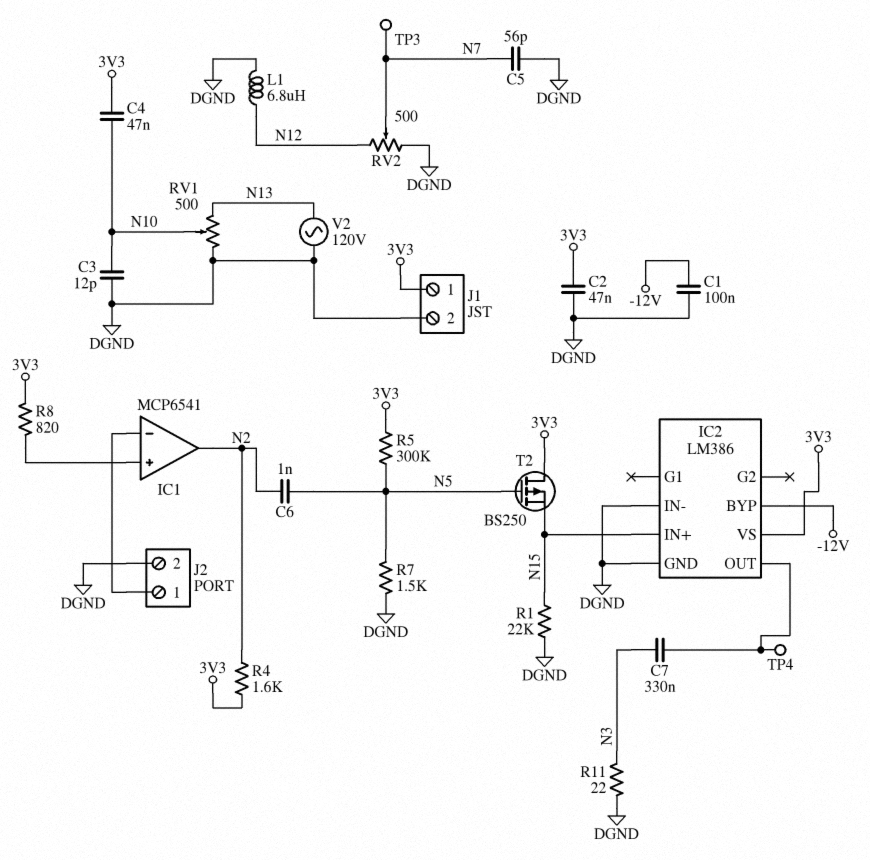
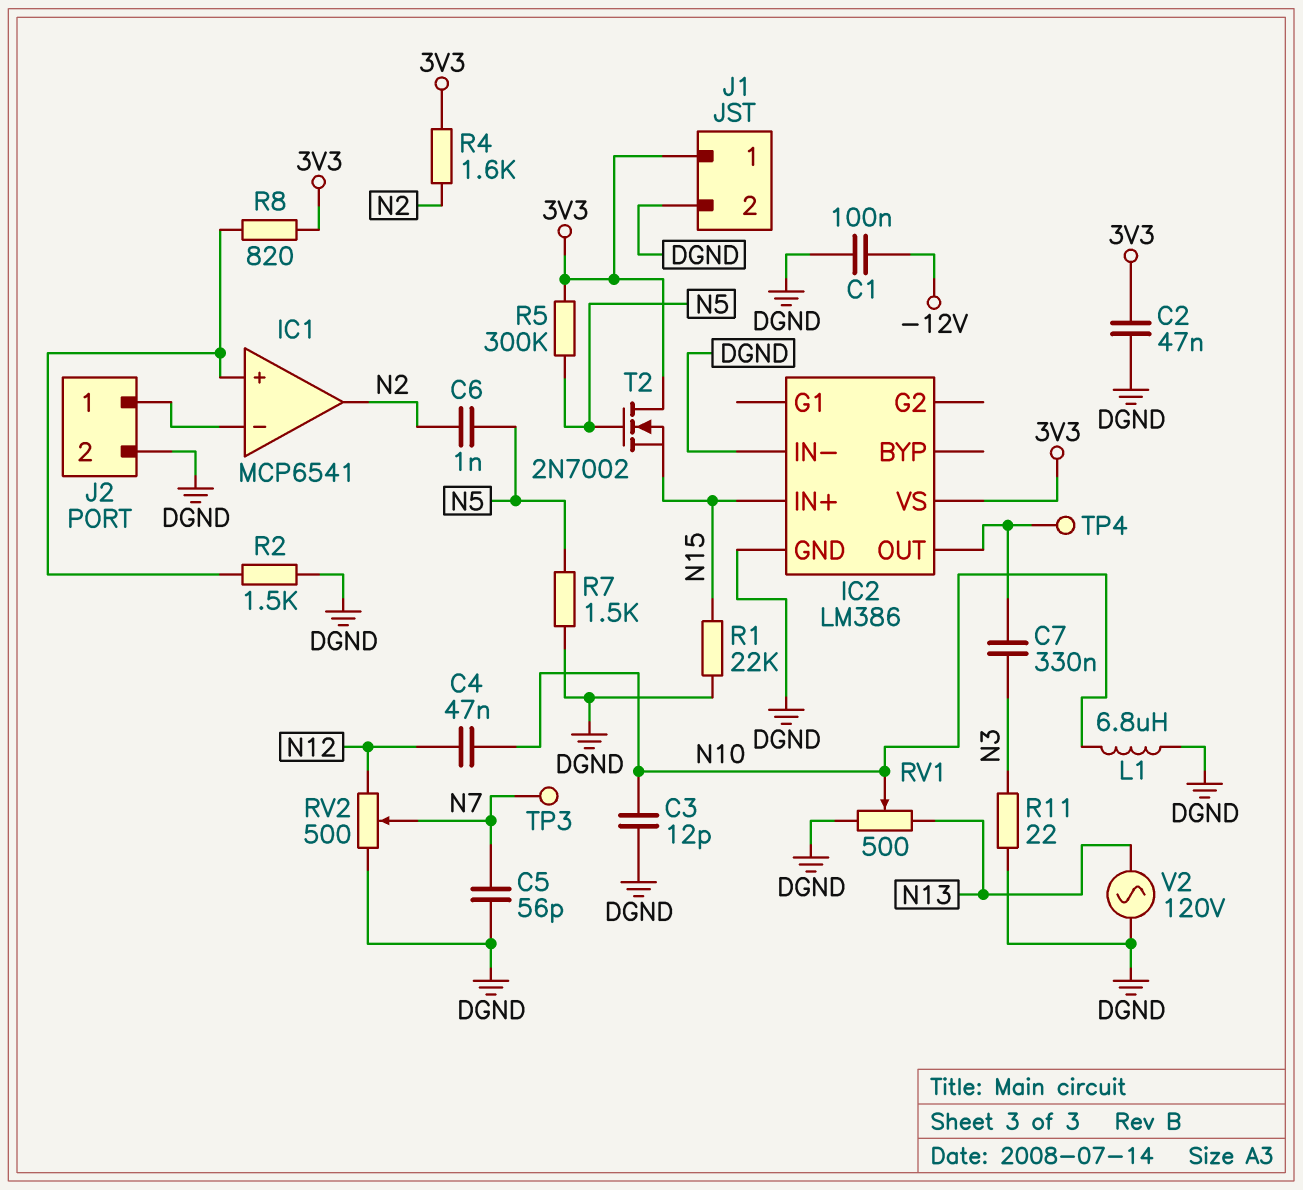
C4: 47nF (3V3, N10) -> 47nF (N10, N12)
IC2 pin BYP: -12V -> none
L1: 6.8uH (DGND, N12) -> 6.8uH (DGND, N10)
R2: none -> 1.5k (DGND, IC1/in+)
T2: PMOS BS250 (G N5, D 3V3, S N15) -> NMOS 2N7002 (G N5, D 3V3, S N15)

